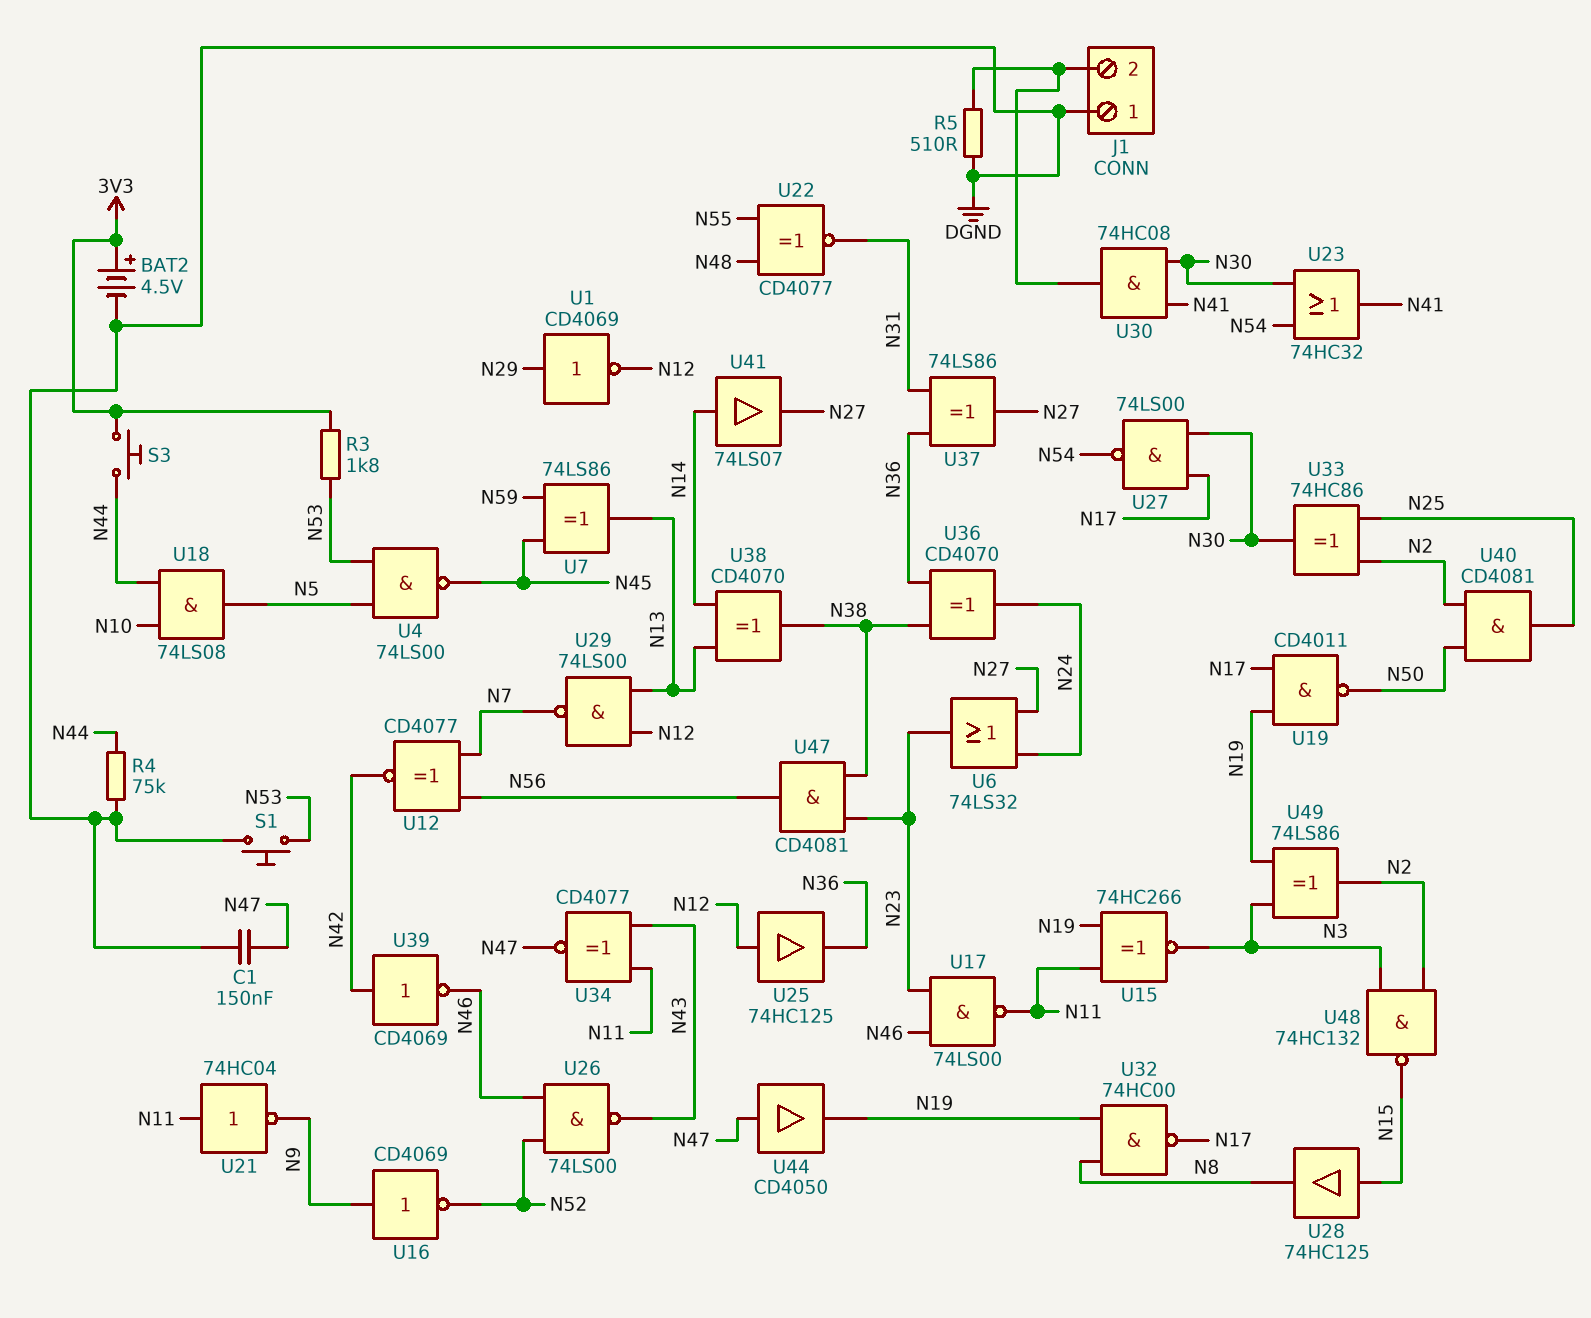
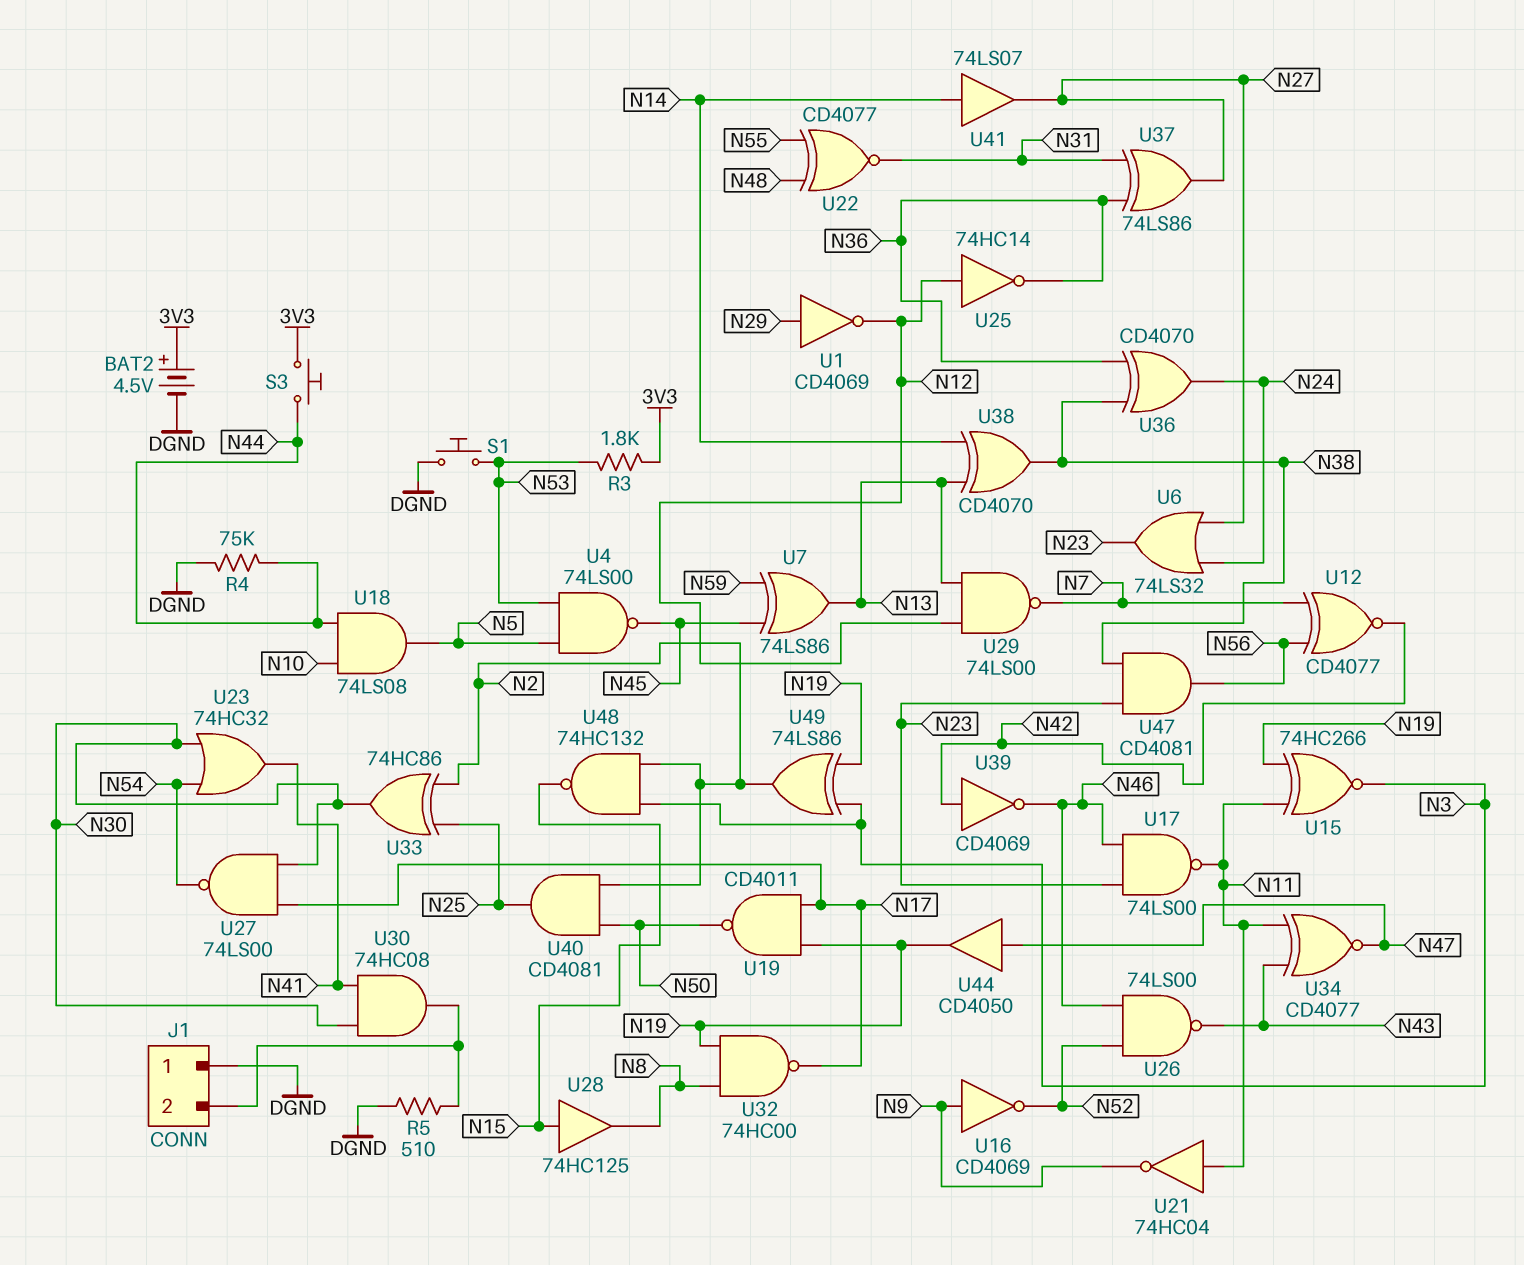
C1: 150nF (DGND, N47) -> none
U25: buffer 74HC125 (in N12, out N36) -> NOT 74HC14 (in N12, out N36)

